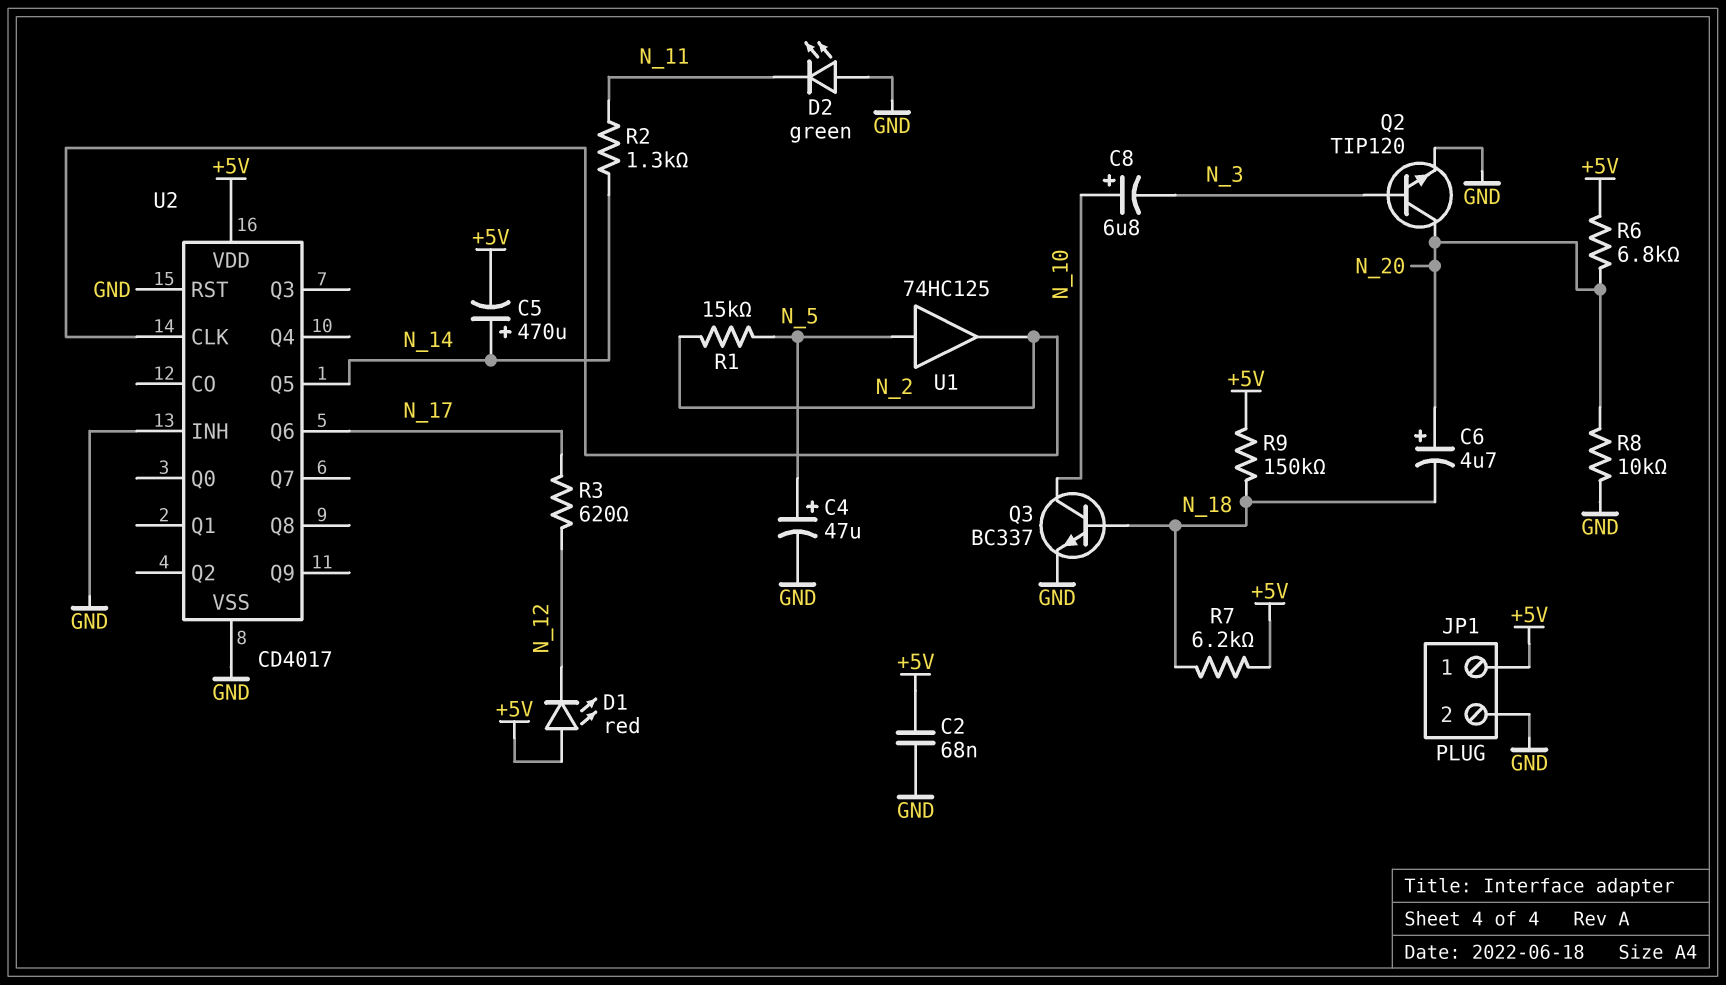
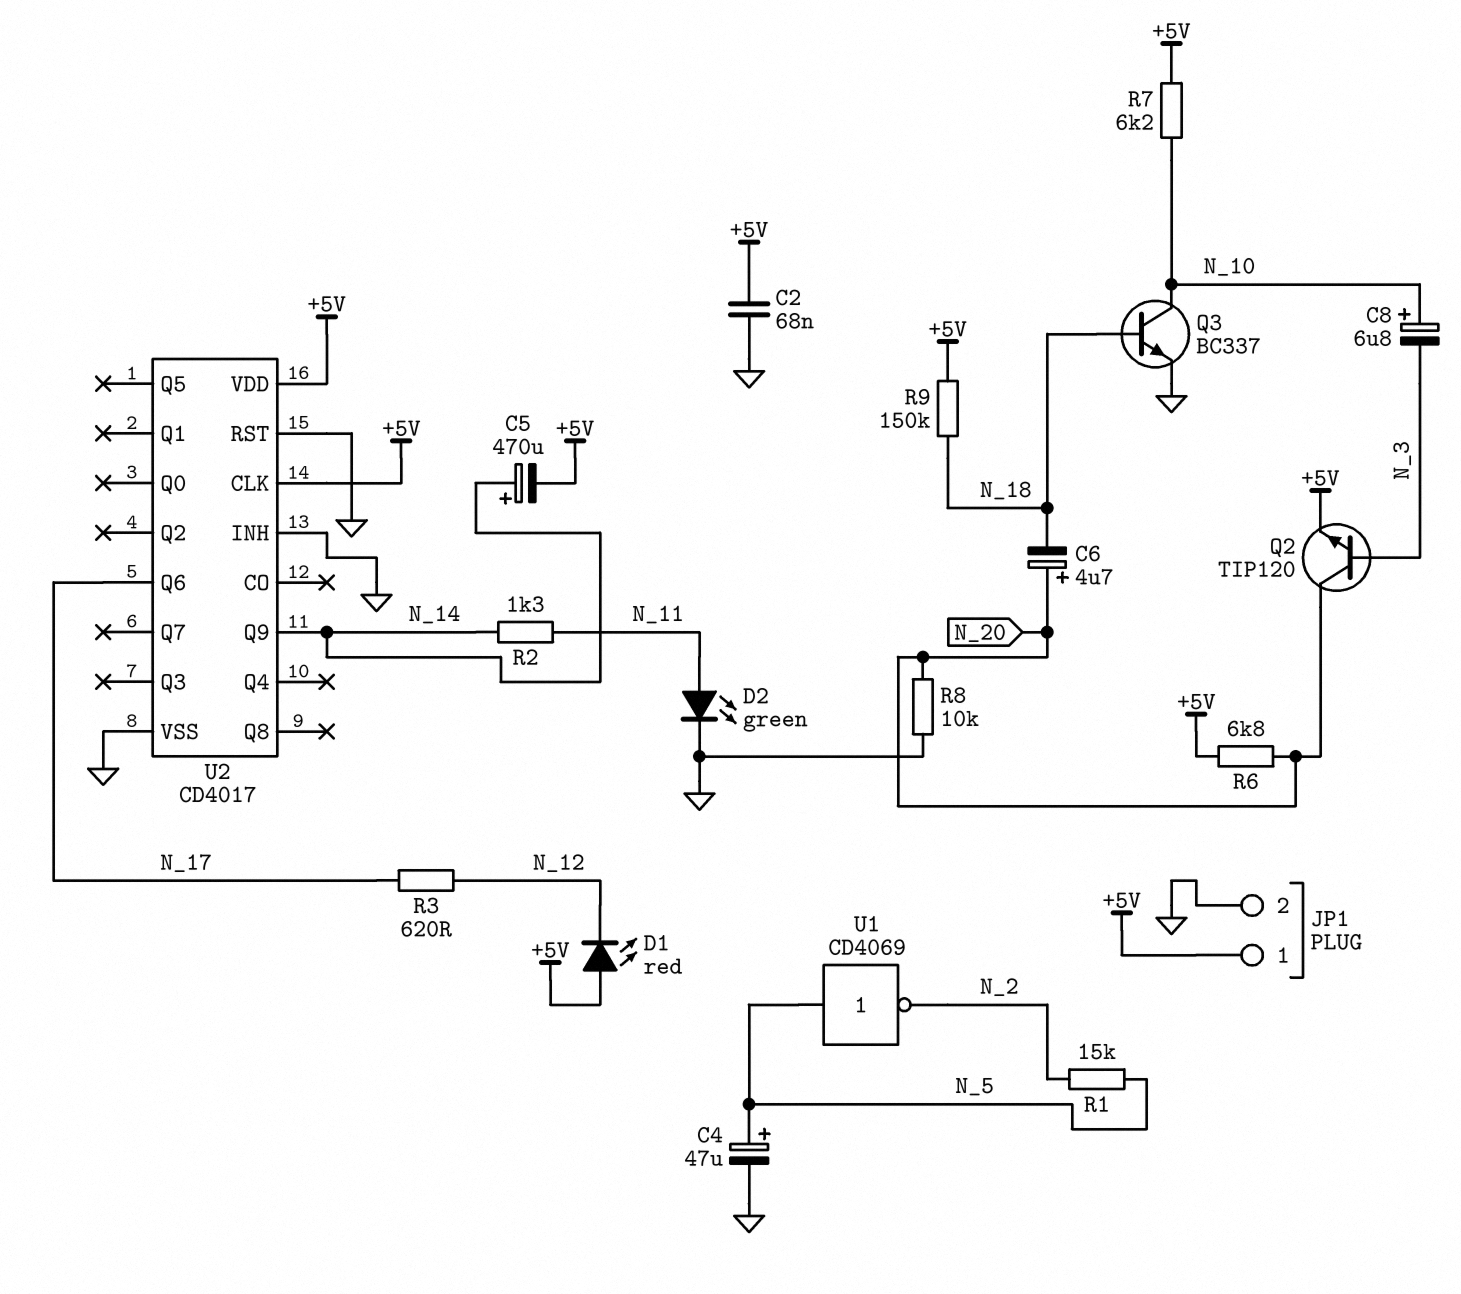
D2: LED green (A GND, K N_11) -> LED green (A N_11, K GND)
Q2: NPN TIP120 (B N_3, C N_20, E GND) -> NPN TIP120 (B N_3, C N_20, E +5V)
R7: 6.2k (+5V, N_18) -> 6.2k (+5V, N_10)
U1: buffer 74HC125 (in N_5, out N_2) -> NOT CD4069 (in N_5, out N_2)
U2 pin CLK: N_2 -> +5V
U2 pin Q5: N_14 -> none
U2 pin Q9: none -> N_14

